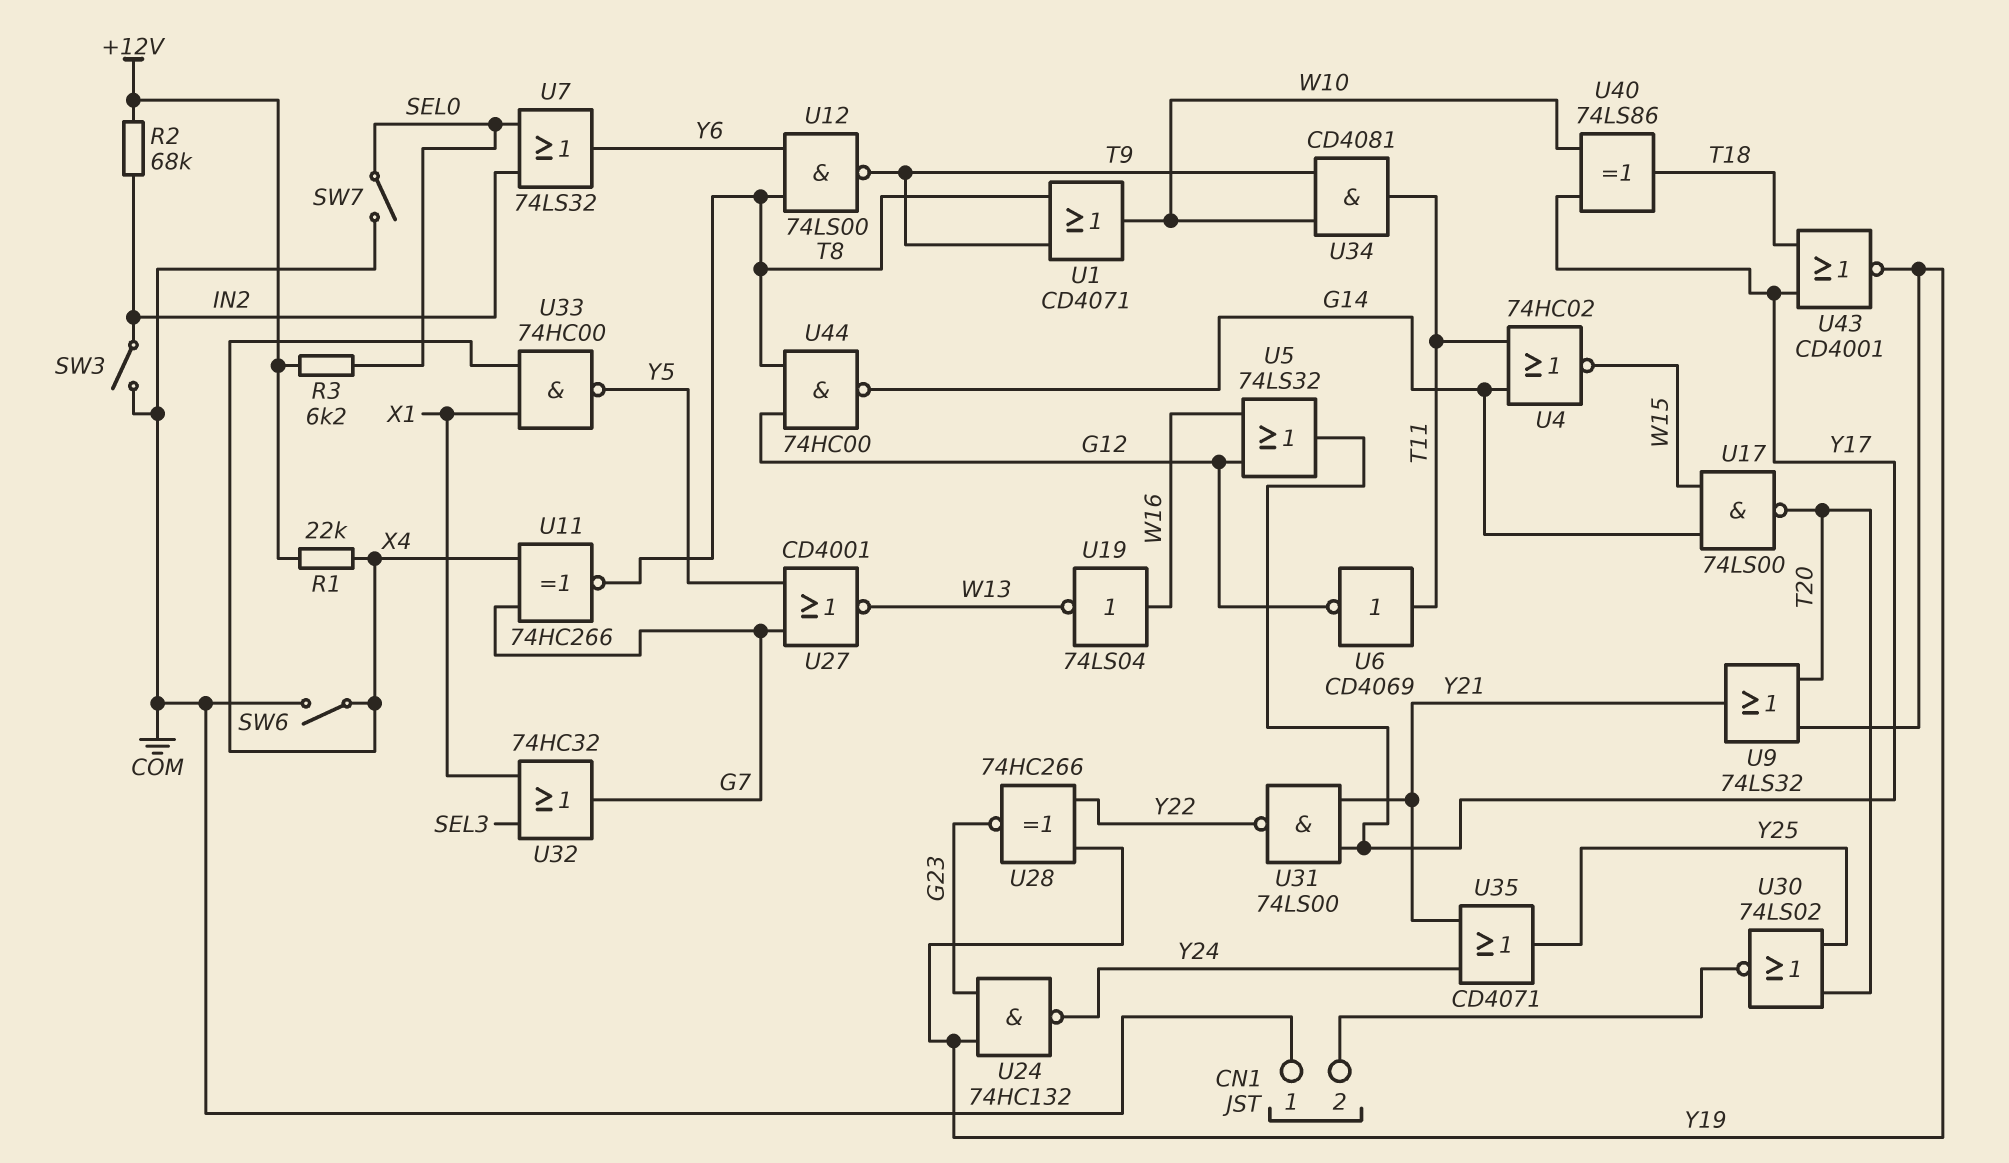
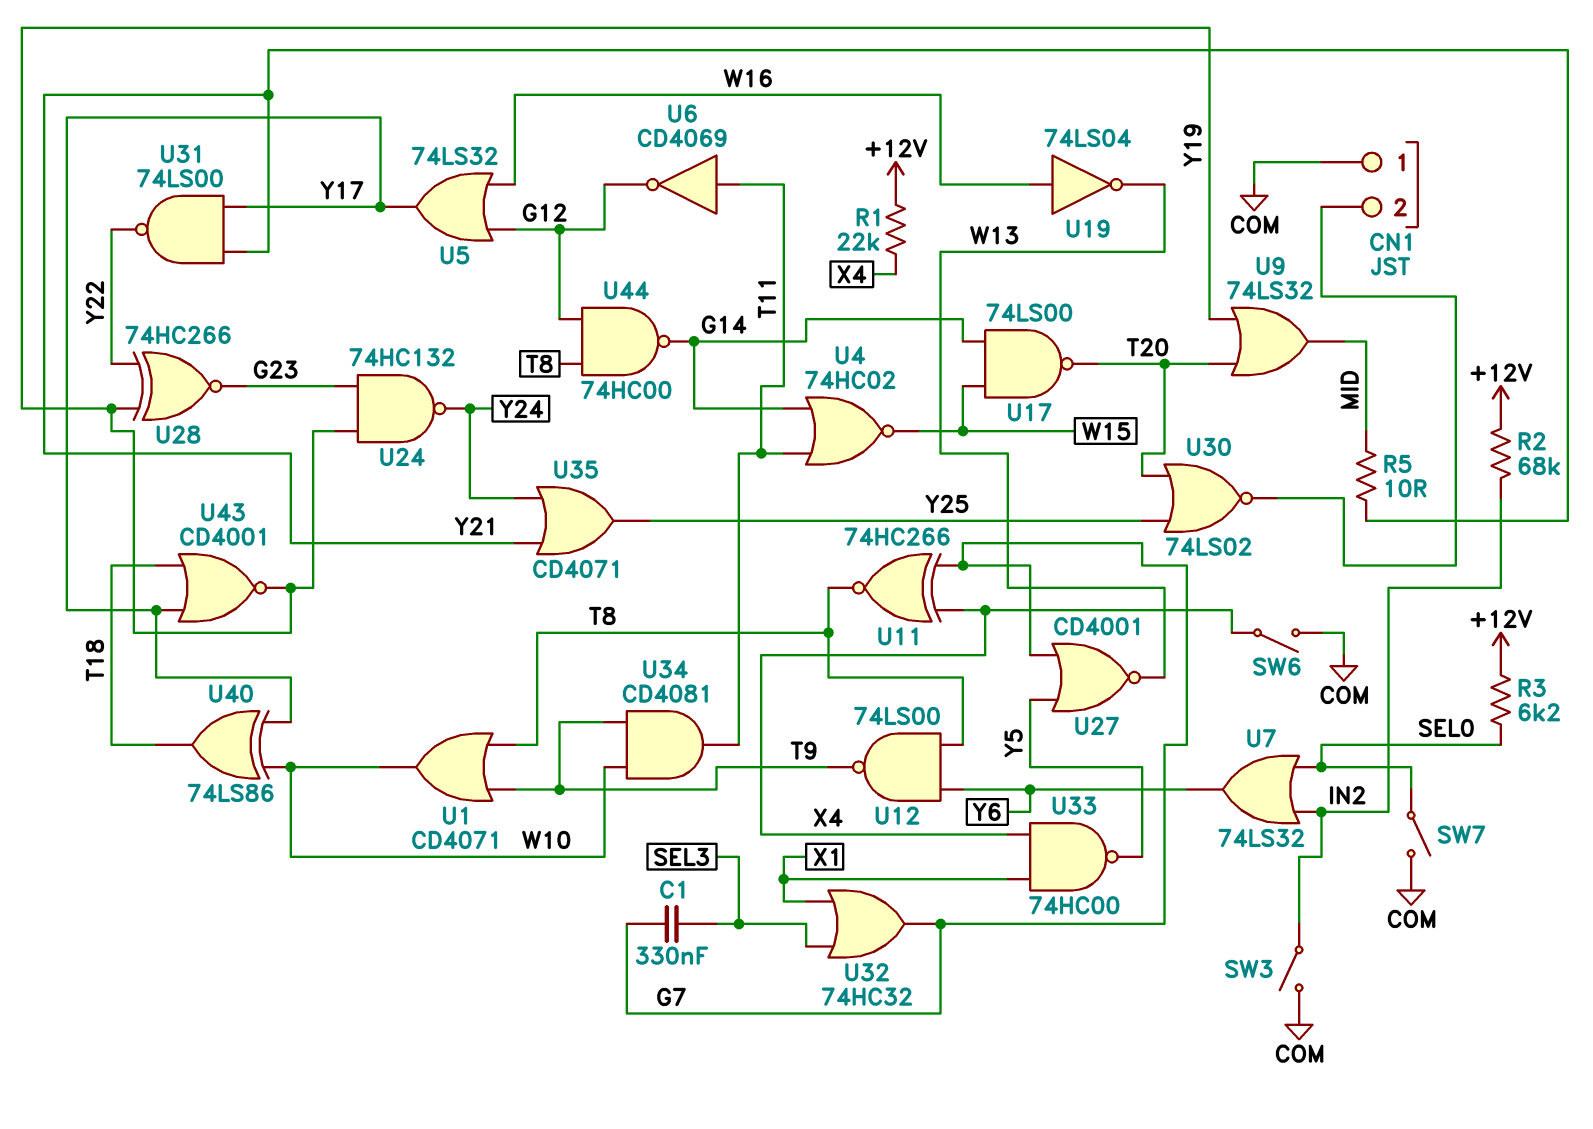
C1: none -> 330nF (G7, SEL3)
R5: none -> 10 (MID, Y21)
U9: OR 74LS32 (in T20, in Y19, out Y21) -> OR 74LS32 (in T20, in Y19, out MID)

